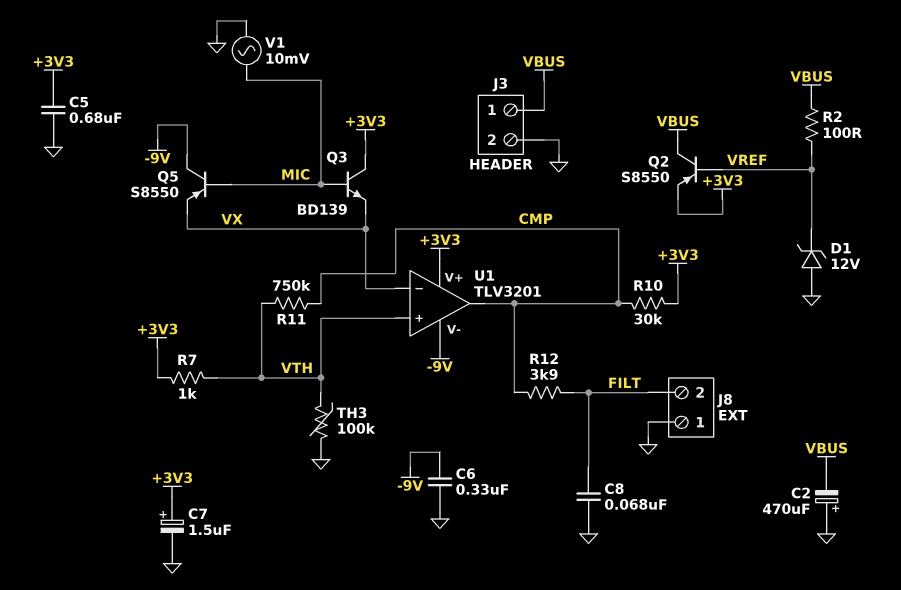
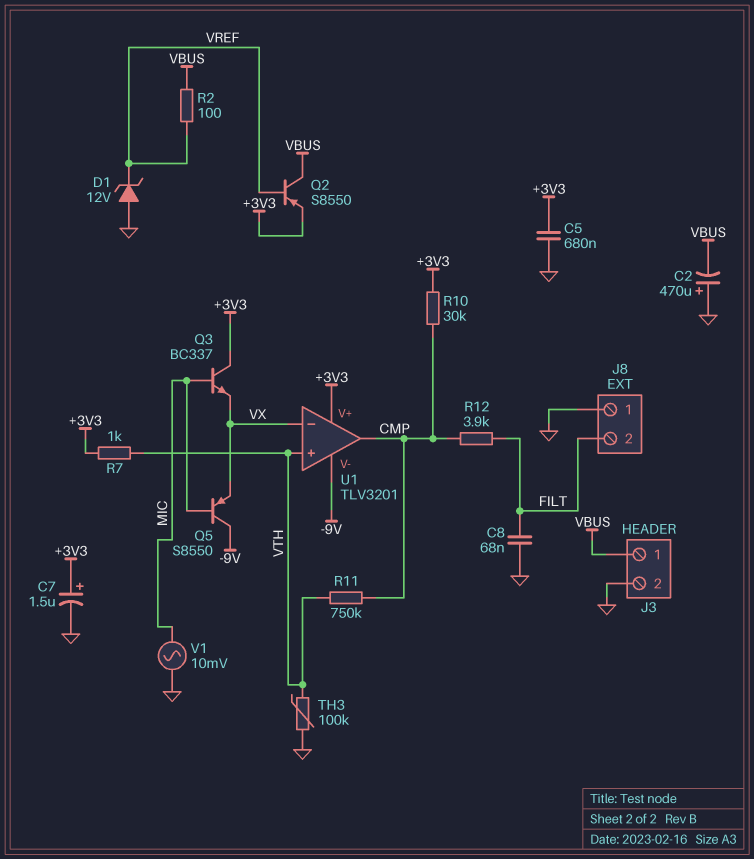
C6: 330nF (-9V, GND) -> none
Q3: NPN BD139 (B MIC, C +3V3, E VX) -> NPN BC337 (B MIC, C +3V3, E VX)

